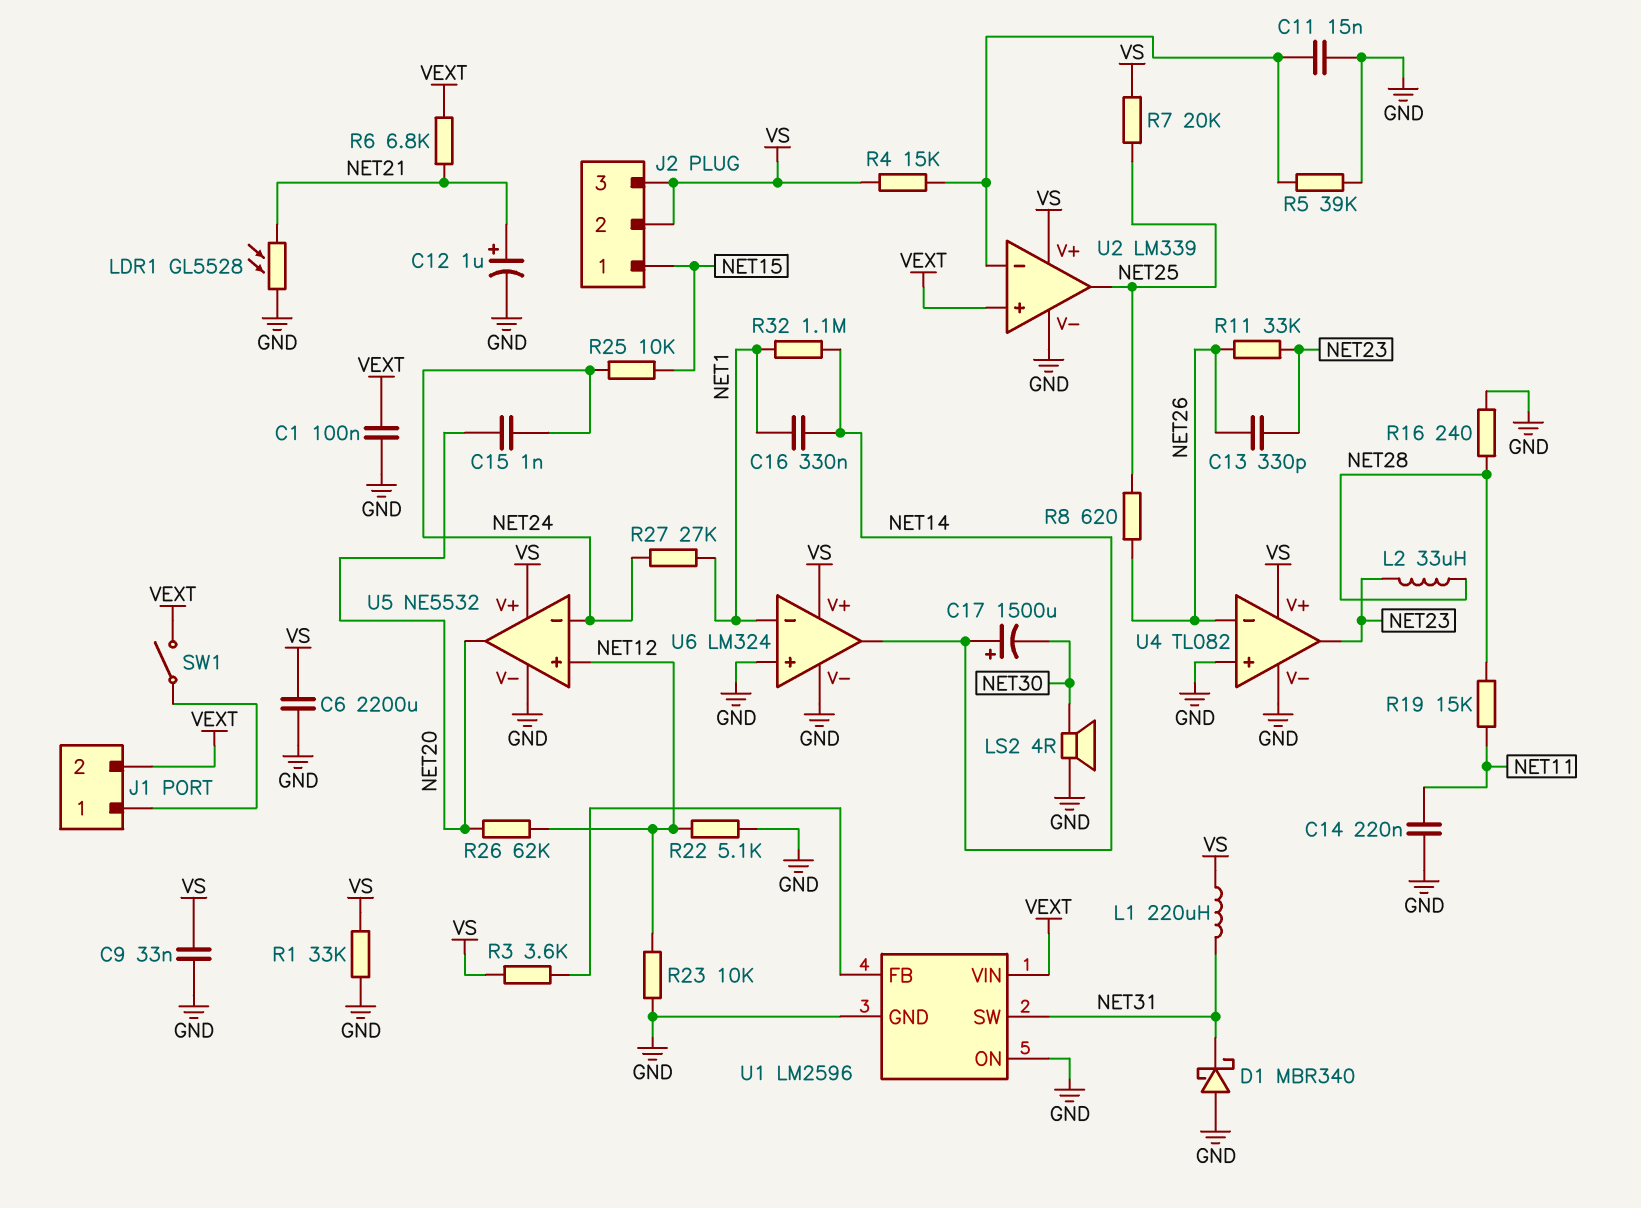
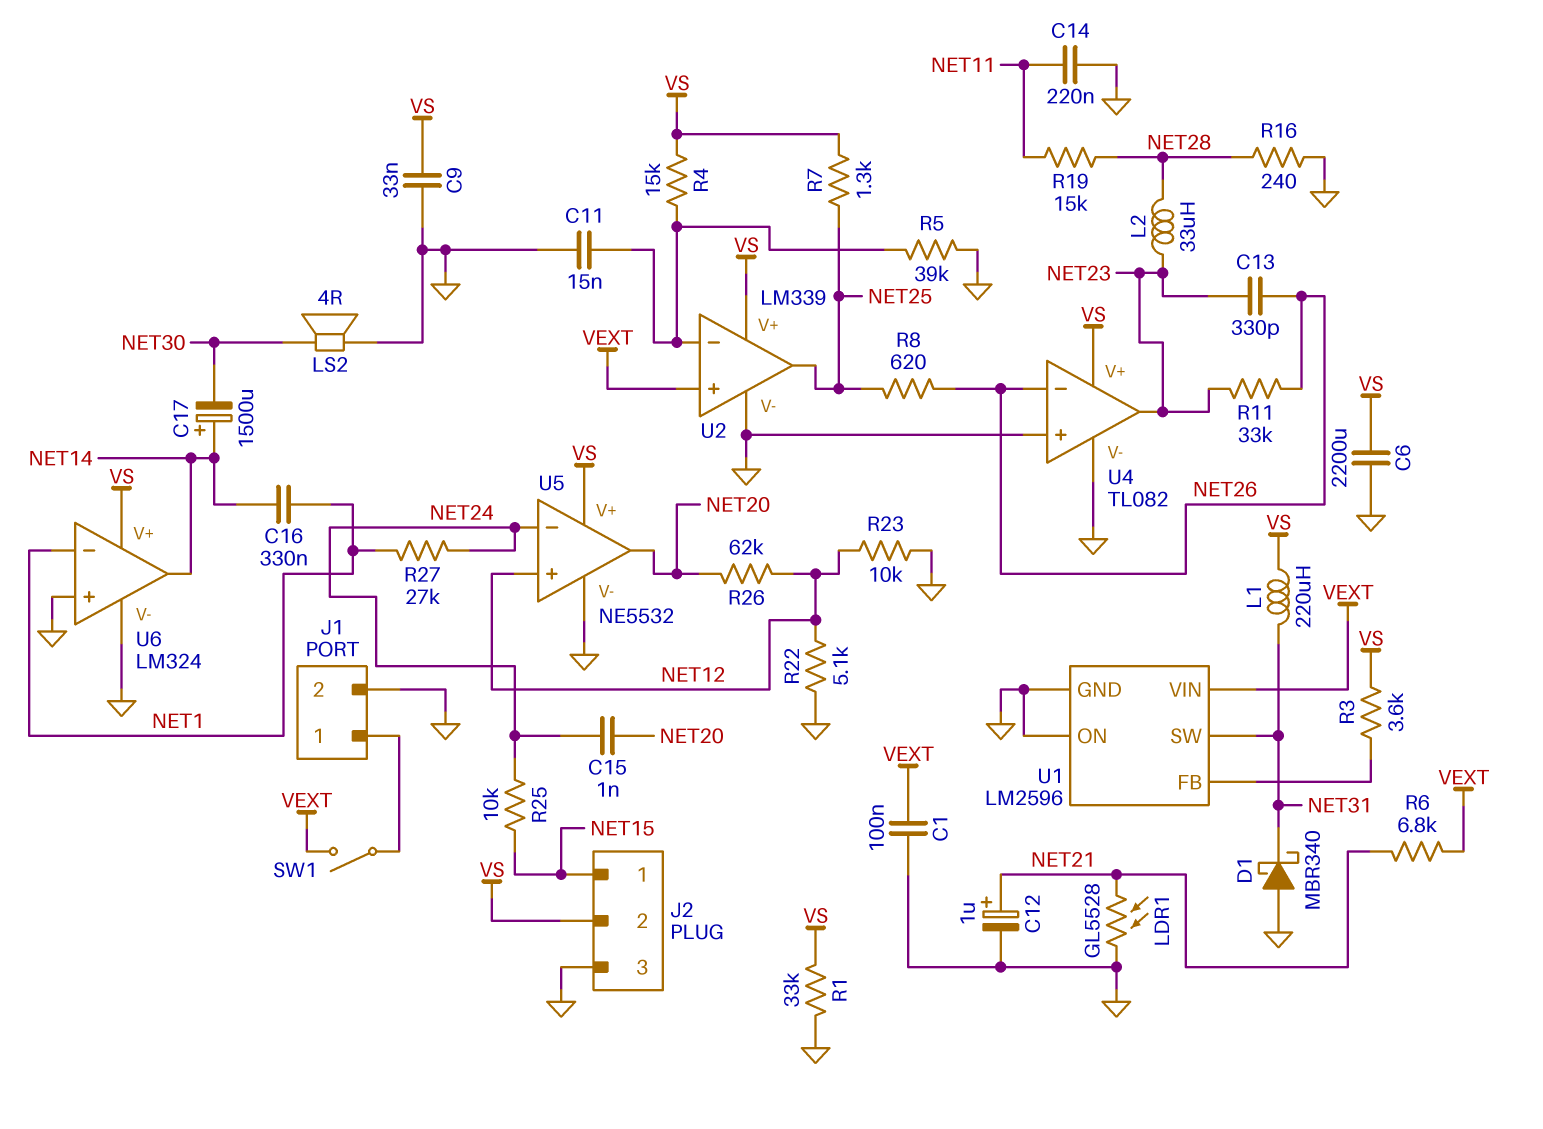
J1 pin 2: VEXT -> GND
J2 pin 3: VS -> GND
R7: 20k (NET25, VS) -> 1.3k (NET25, VS)
R32: 1.1M (NET1, NET14) -> none

